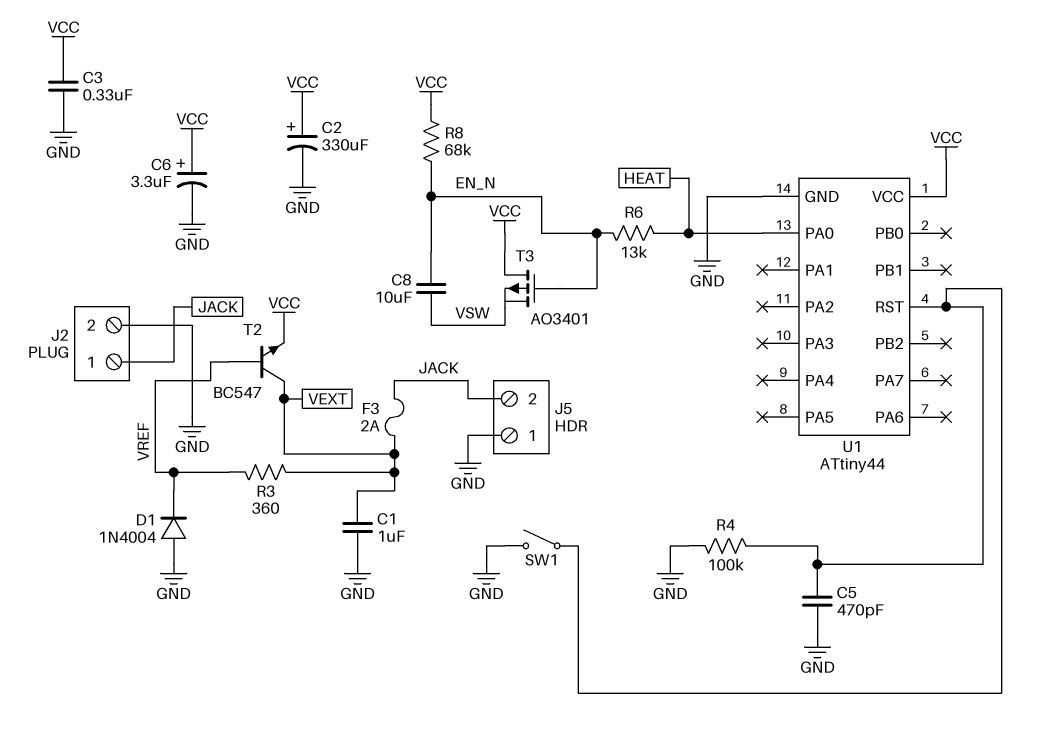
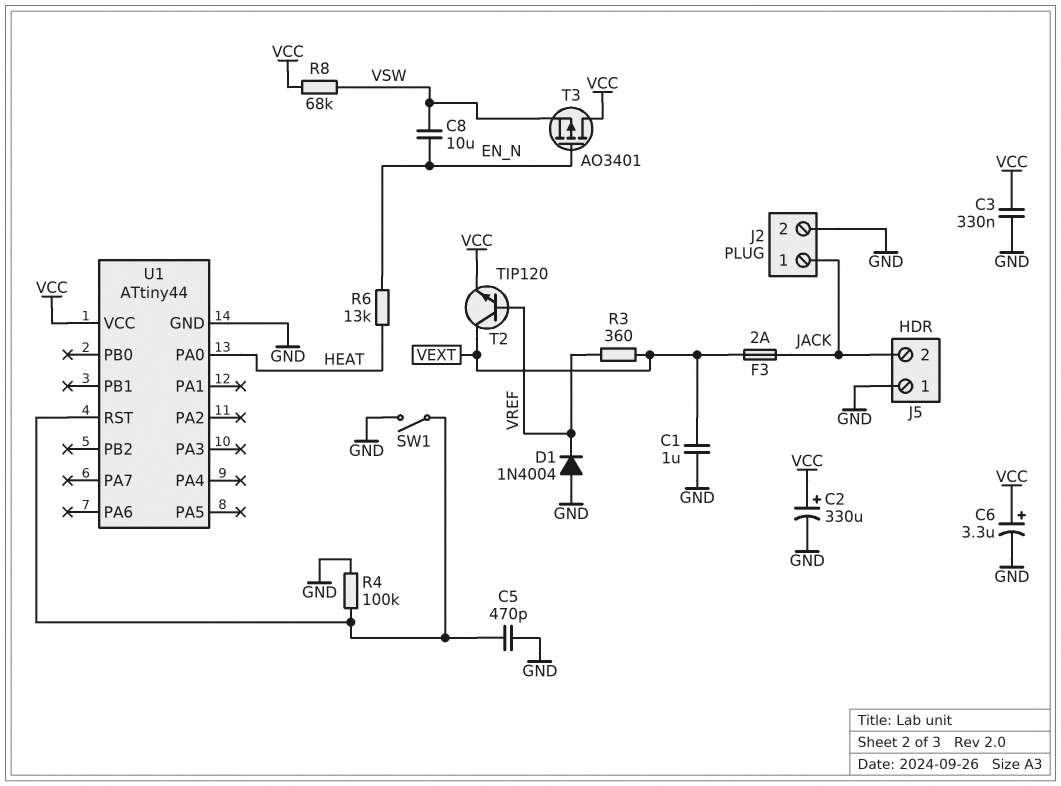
R8: 68k (EN_N, VCC) -> 68k (VCC, VSW)
T2: NPN BC547 (B VREF, C VEXT, E VCC) -> NPN TIP120 (B VREF, C VEXT, E VCC)

